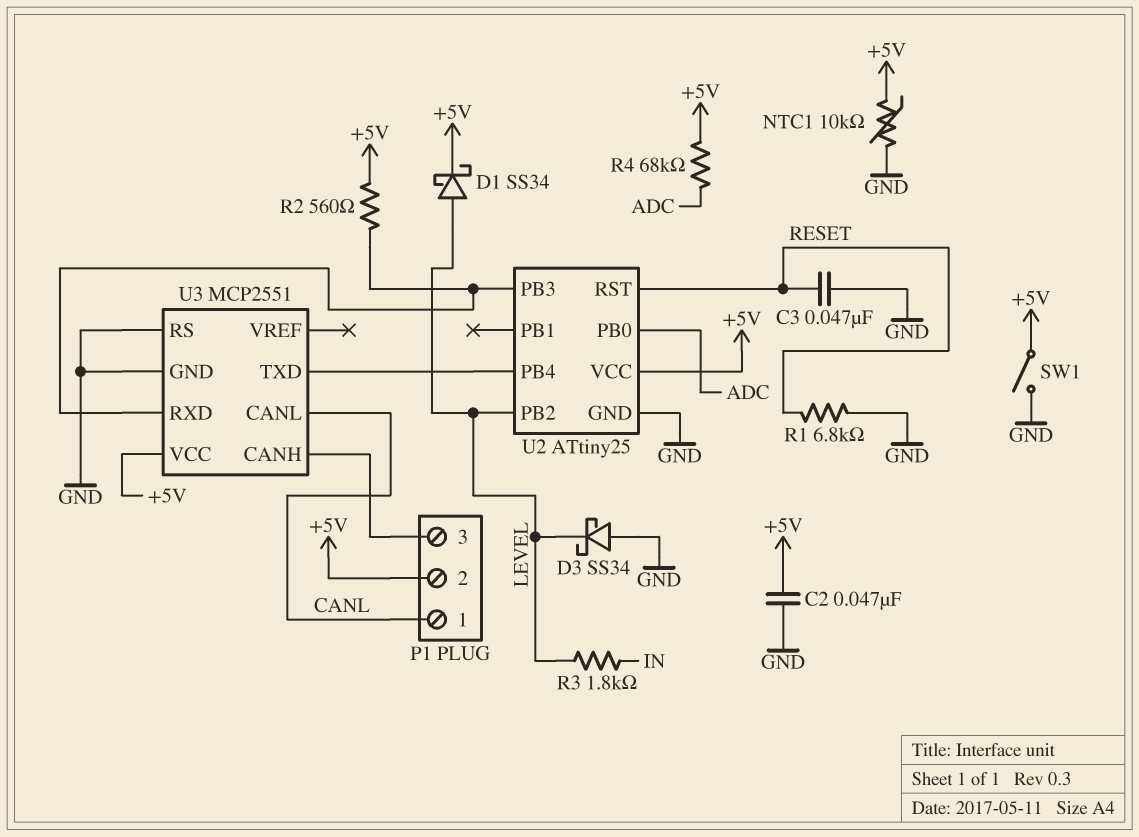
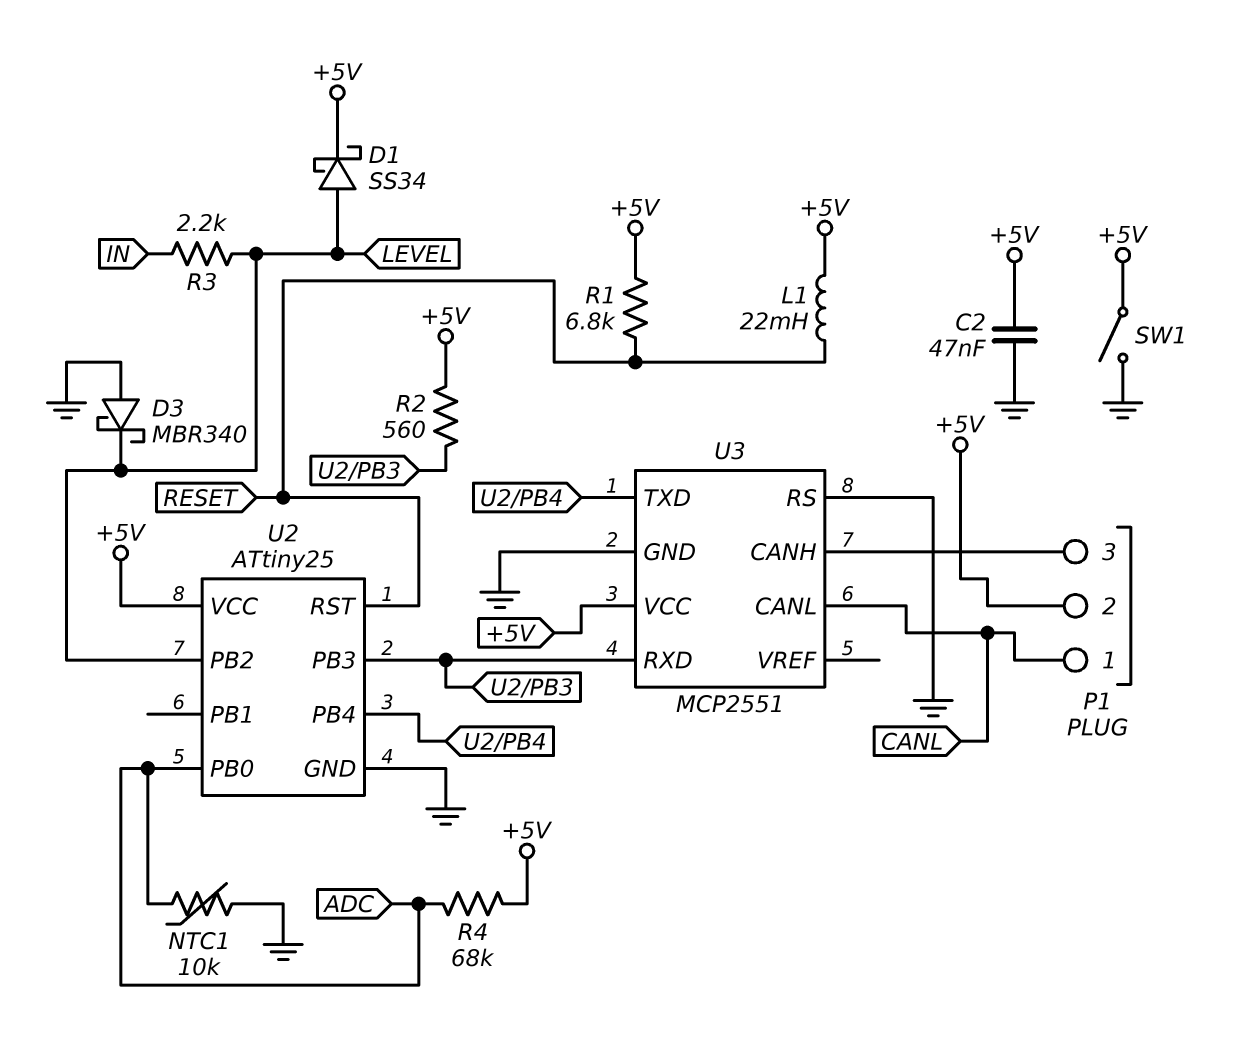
C3: 47nF (GND, RESET) -> none
D3: schottky SS34 (A GND, K LEVEL) -> schottky MBR340 (A GND, K LEVEL)
L1: none -> 22mH (+5V, RESET)
NTC1: 10k (+5V, GND) -> 10k (ADC, GND)
R1: 6.8k (GND, RESET) -> 6.8k (+5V, RESET)
R3: 1.8k (IN, LEVEL) -> 2.2k (IN, LEVEL)

